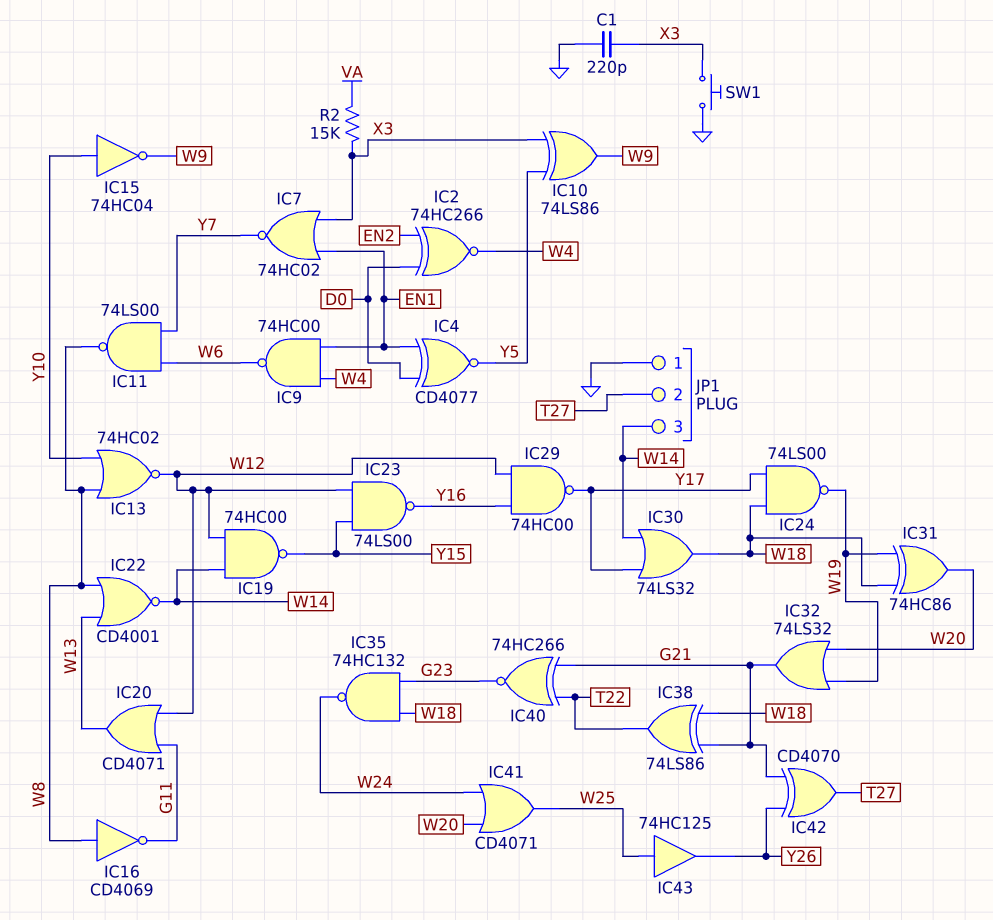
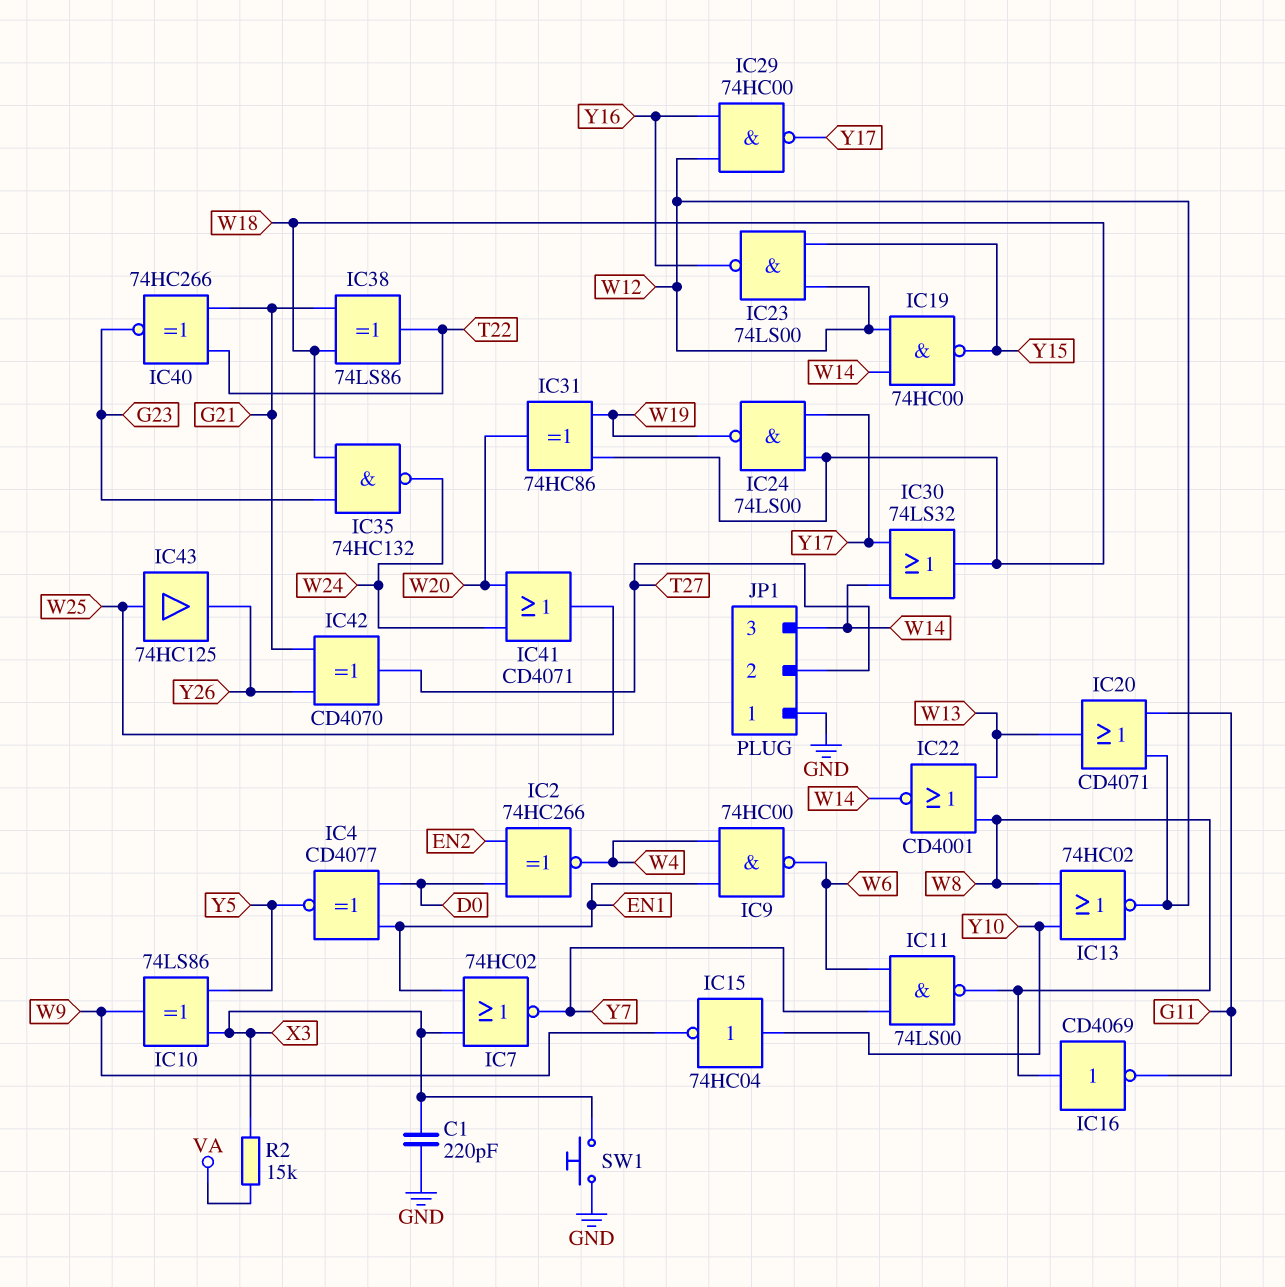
IC32: OR 74LS32 (in W19, in W20, out G21) -> none

